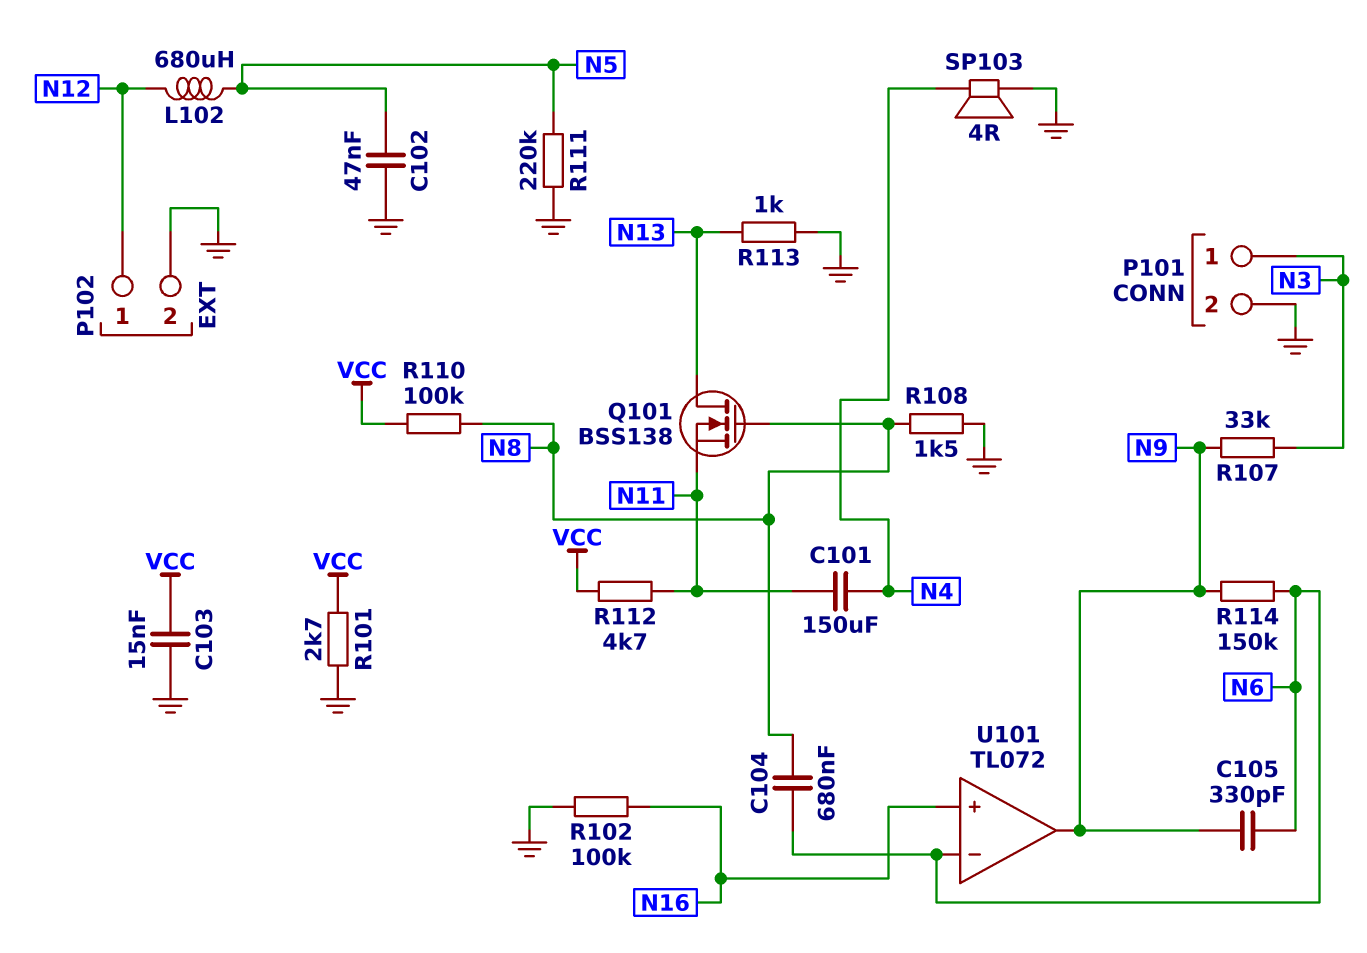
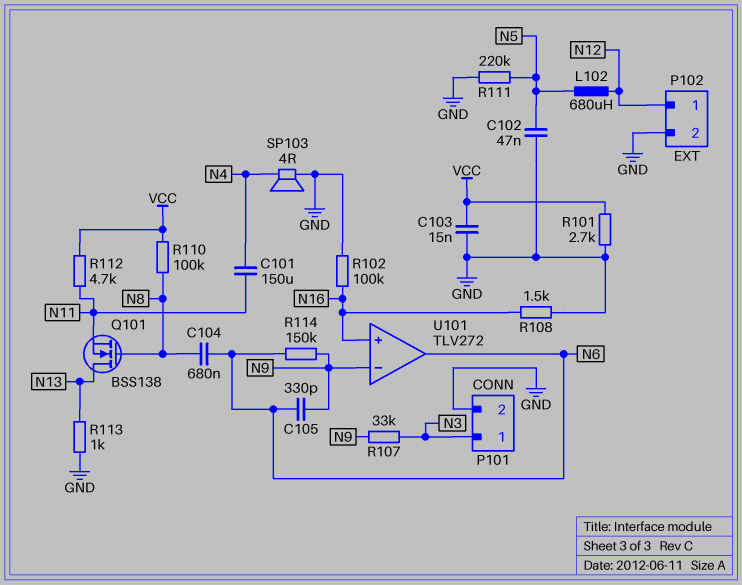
R108: 1.5k (GND, N8) -> 1.5k (GND, N16)
U101: TL072 -> TLV272
U101 pin in-: N6 -> N9
U101 pin out: N9 -> N6

